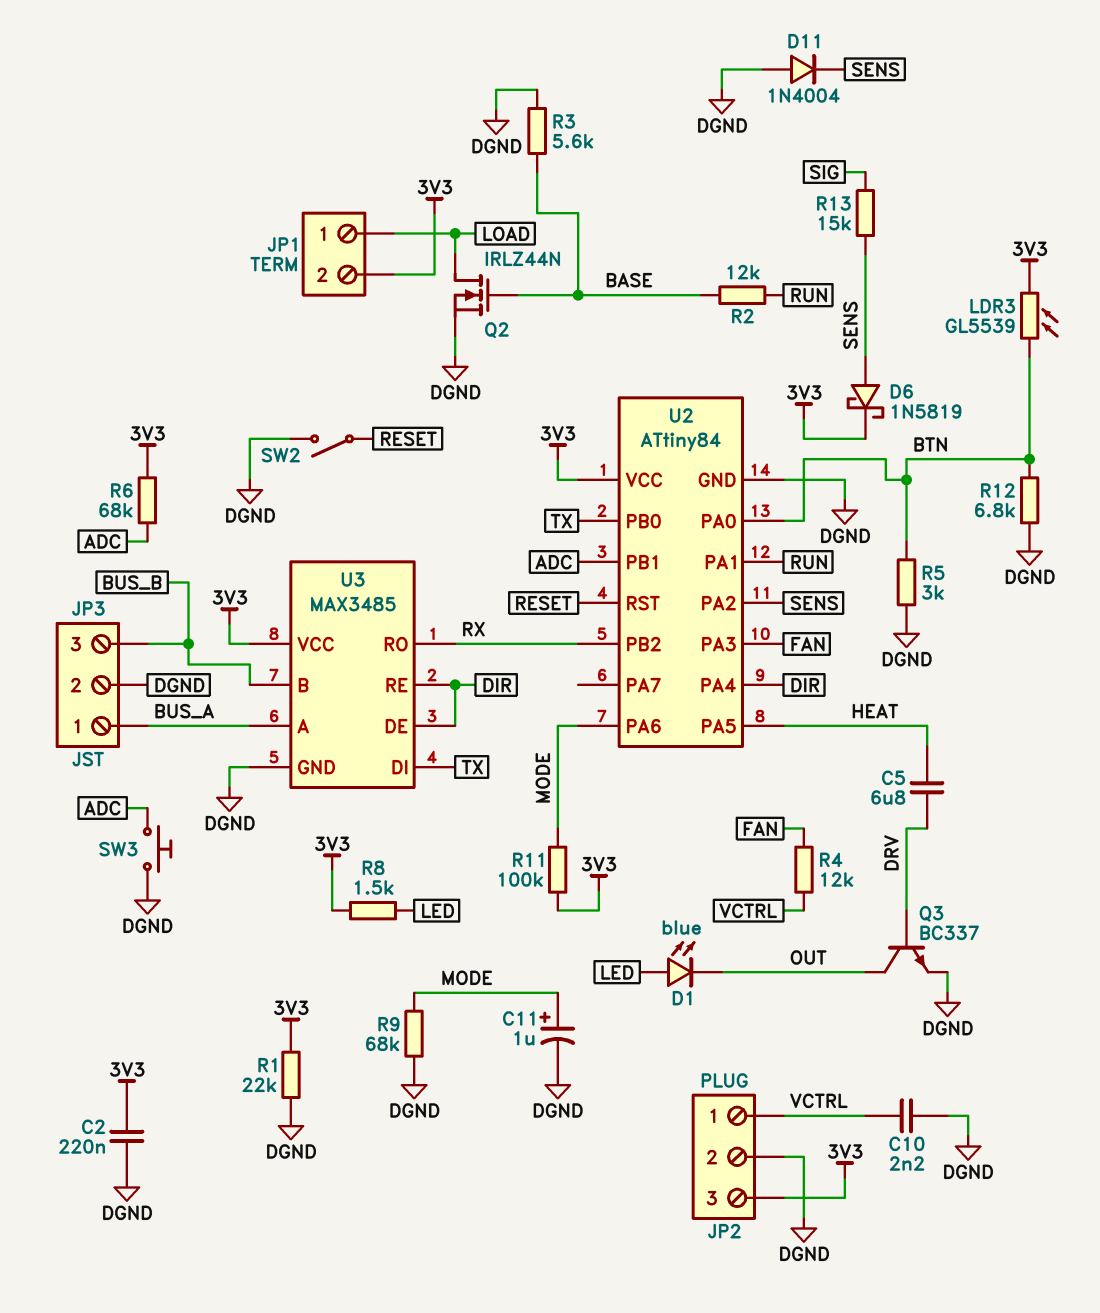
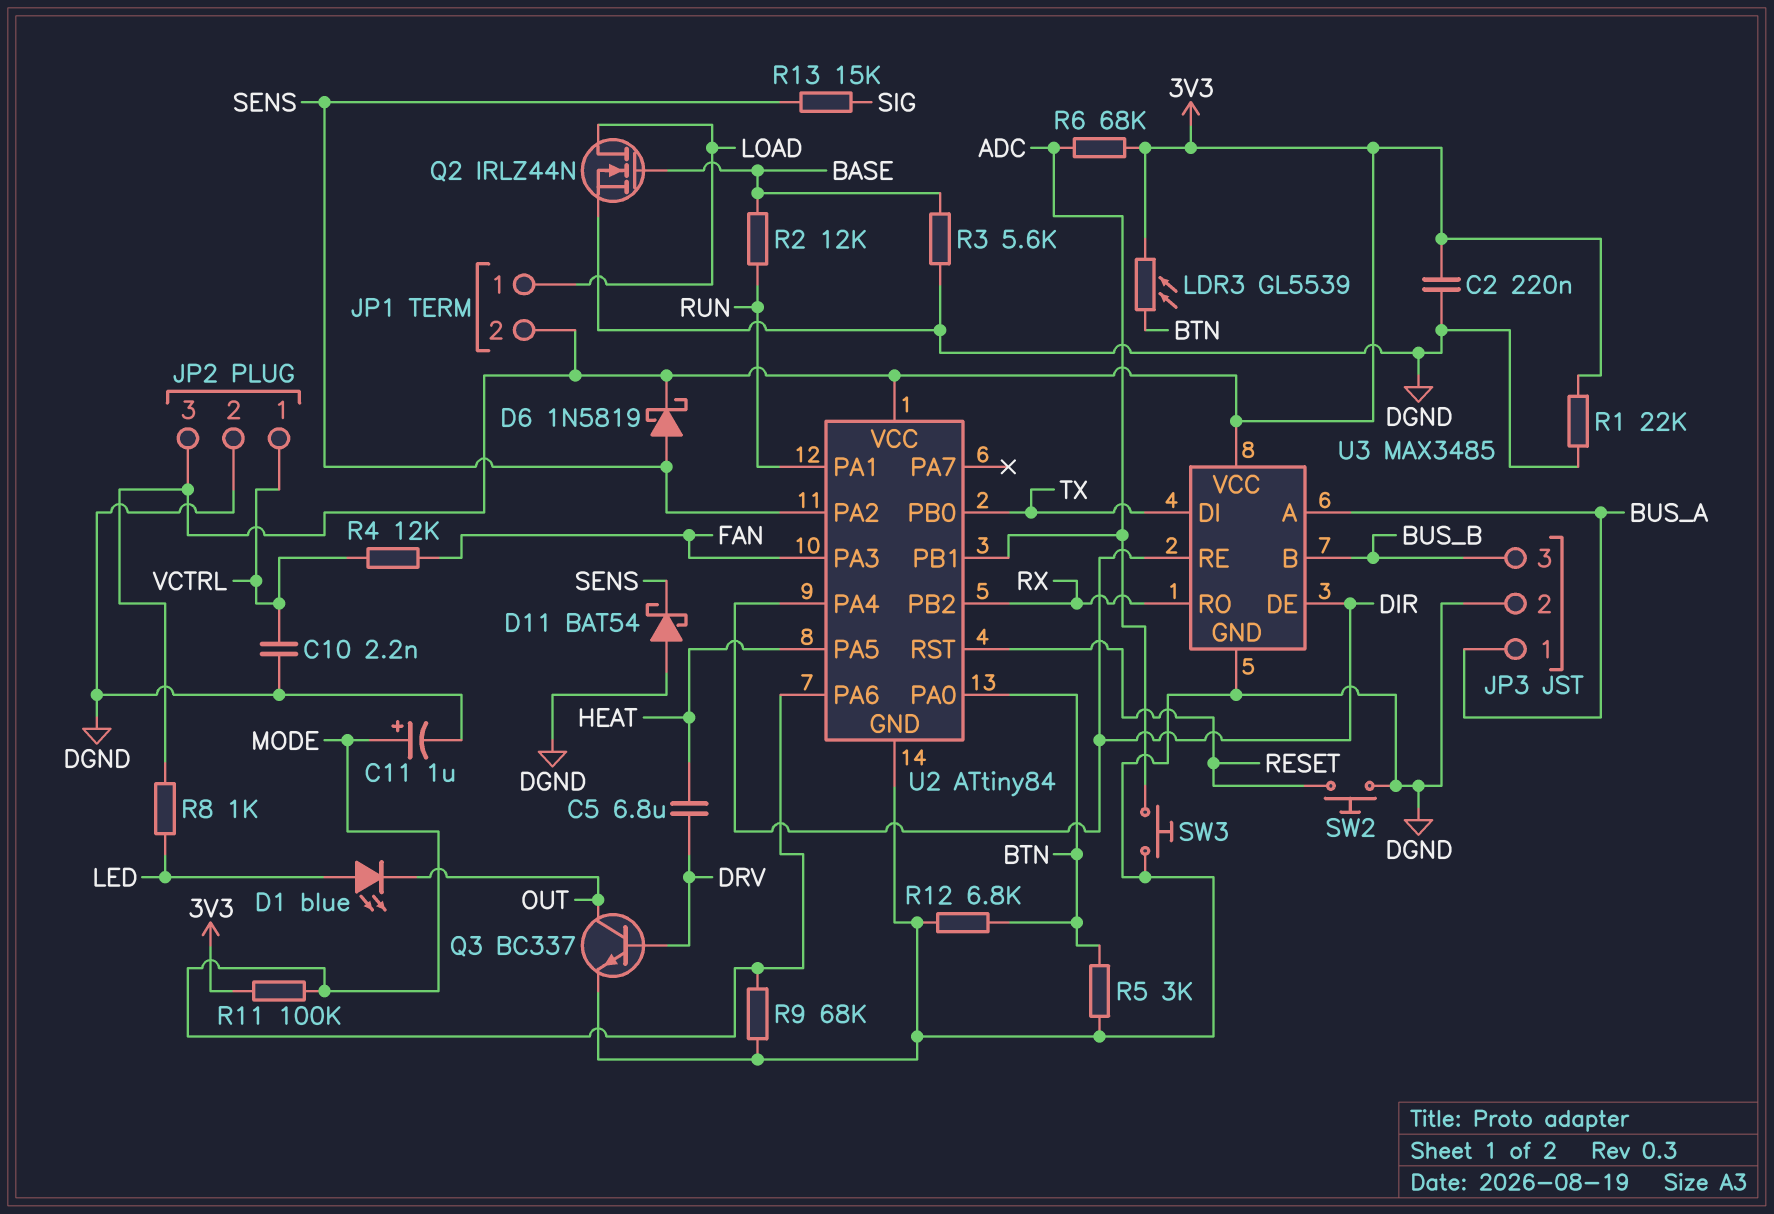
D11: diode 1N4004 (A DGND, K SENS) -> schottky BAT54 (A DGND, K SENS)
R8: 1.5k (3V3, LED) -> 1k (3V3, LED)
SW2: switch (DGND, RESET) -> button (DGND, RESET)

